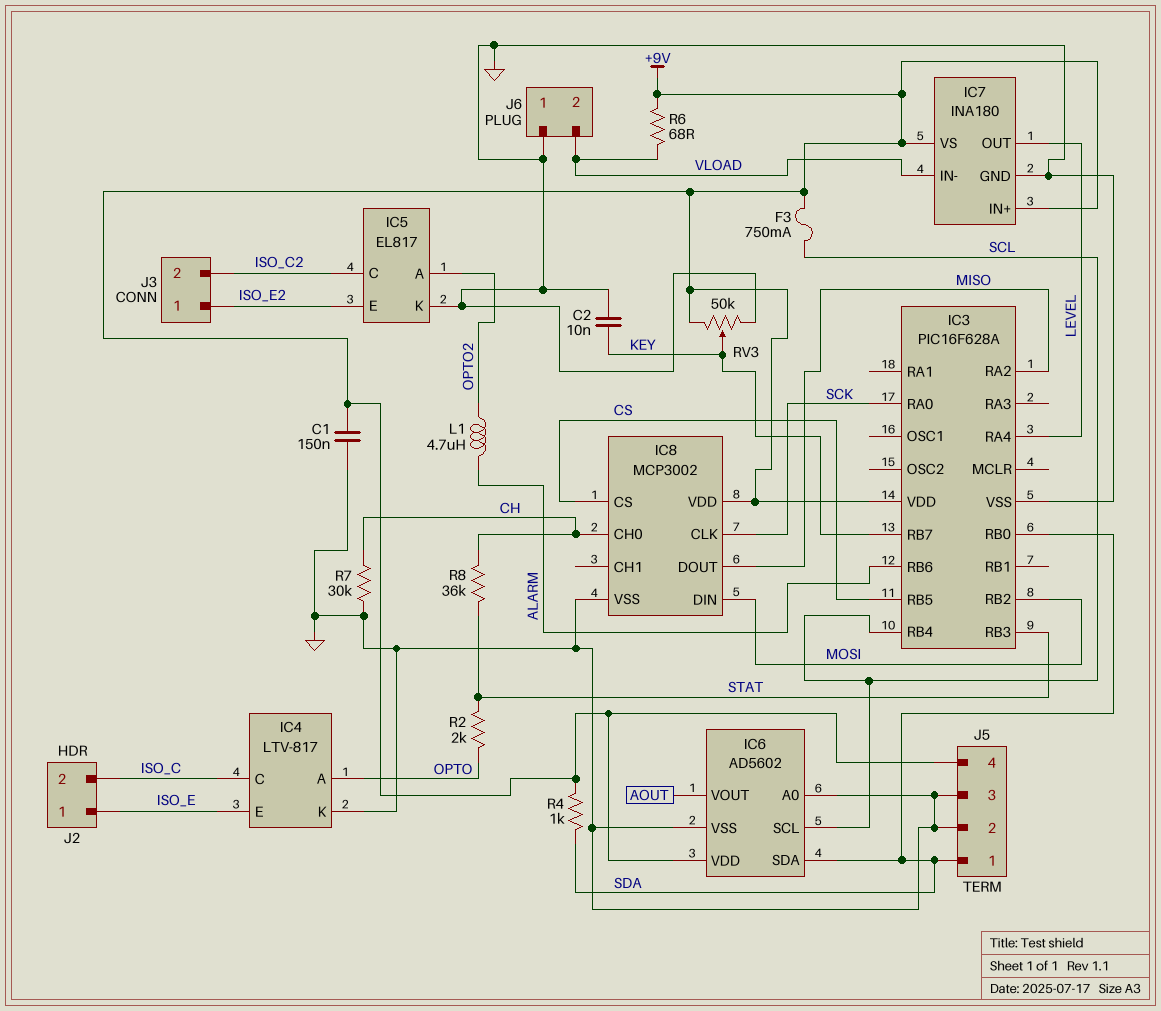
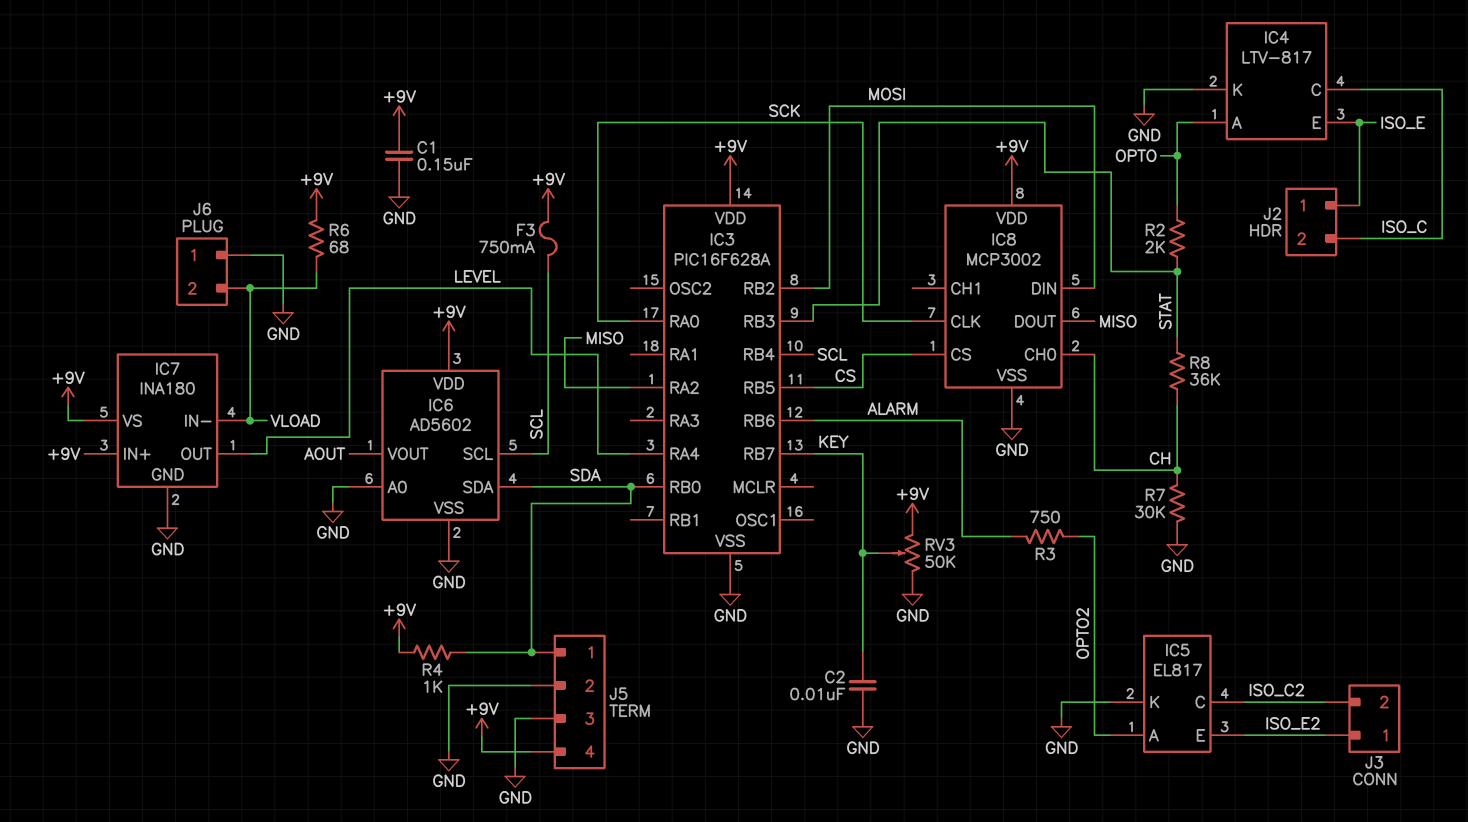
L1: 4.7uH (ALARM, OPTO2) -> none
R3: none -> 750 (ALARM, OPTO2)

